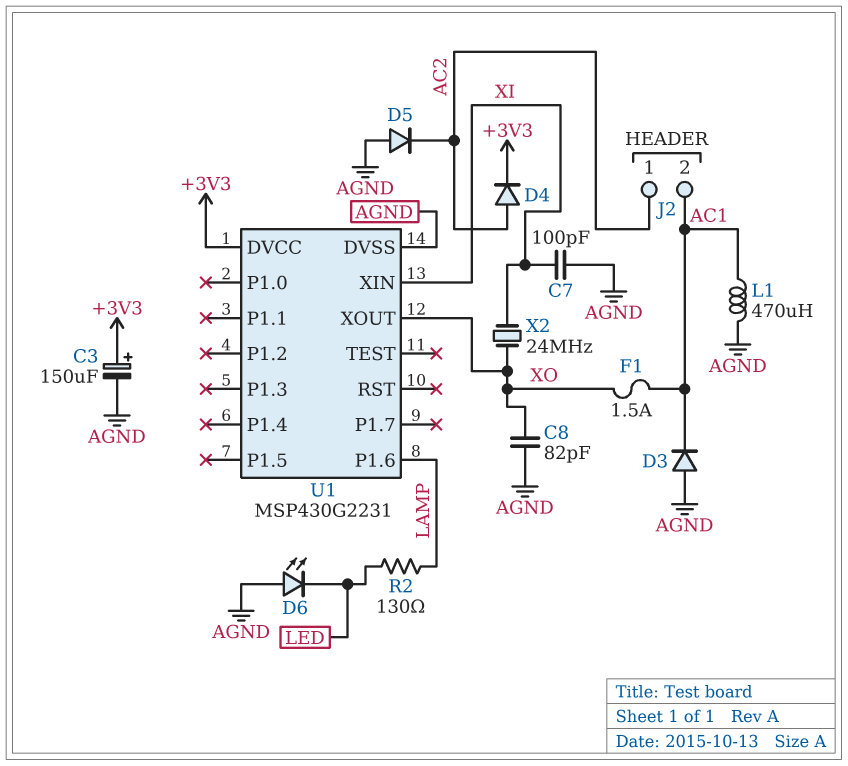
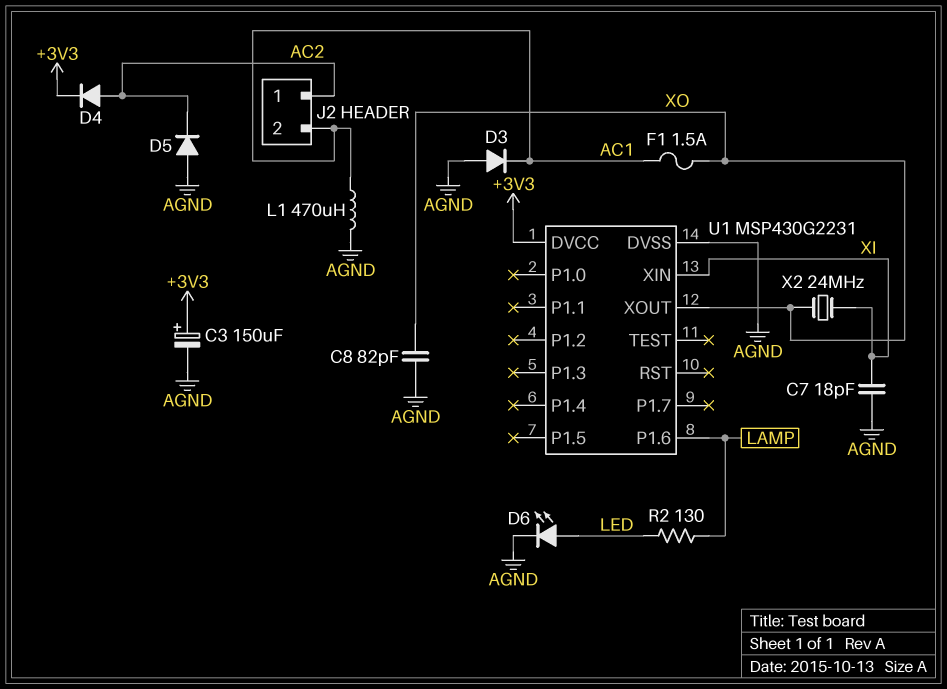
C7: 100pF (AGND, XI) -> 18pF (AGND, XI)
D6: LED (A AGND, K LED) -> LED (A LED, K AGND)

